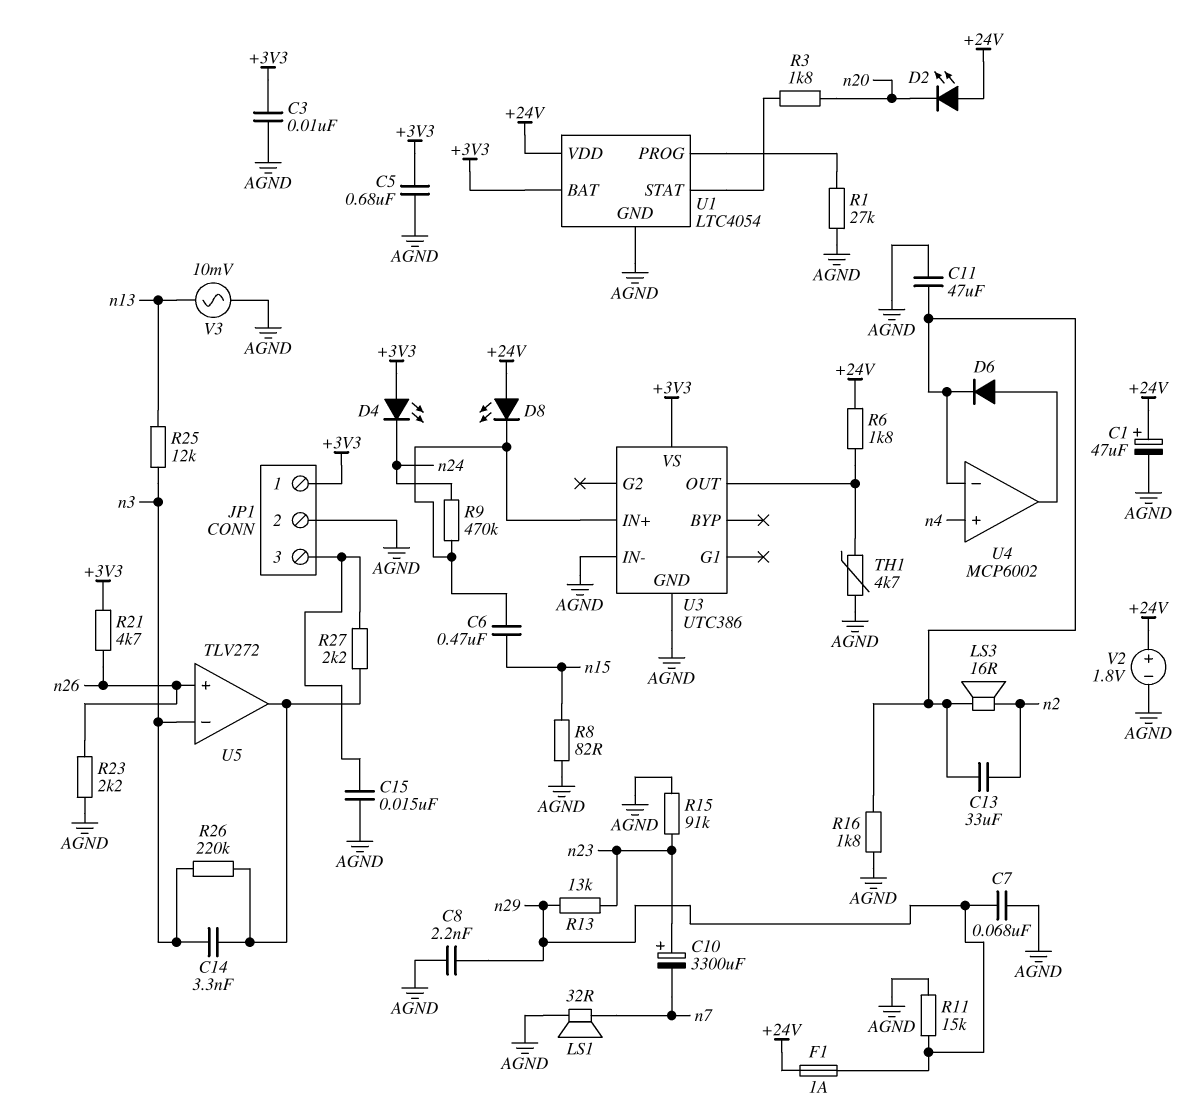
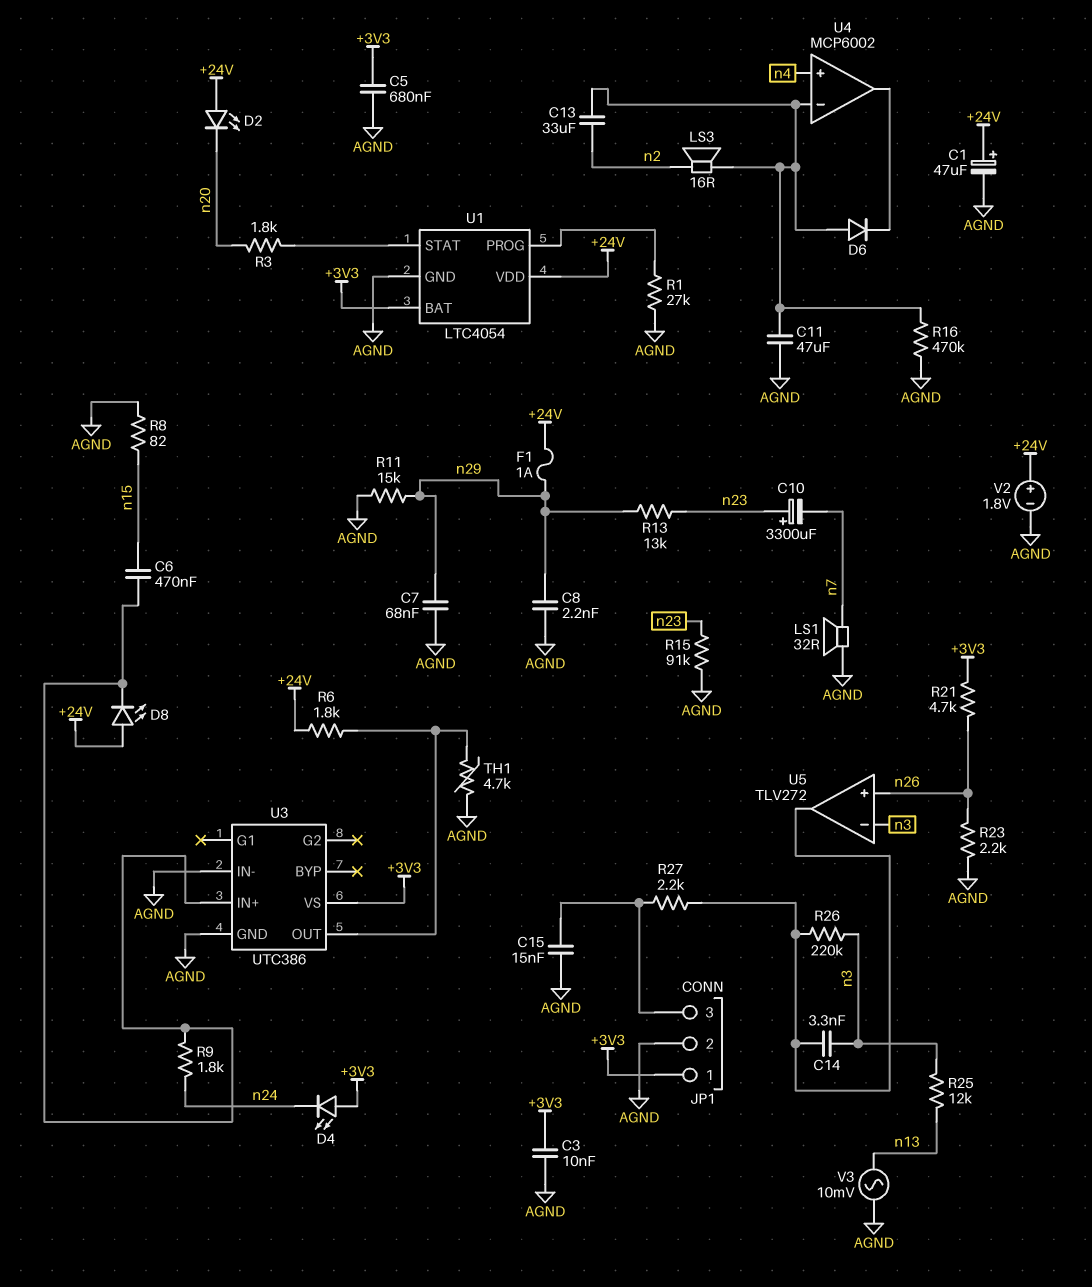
D6: diode (A U4/out, K U4/in-) -> diode (A U4/in-, K U4/out)
R9: 470k (U3/IN+, n24) -> 1.8k (U3/IN+, n24)
R16: 1.8k (AGND, U4/in-) -> 470k (AGND, U4/in-)

